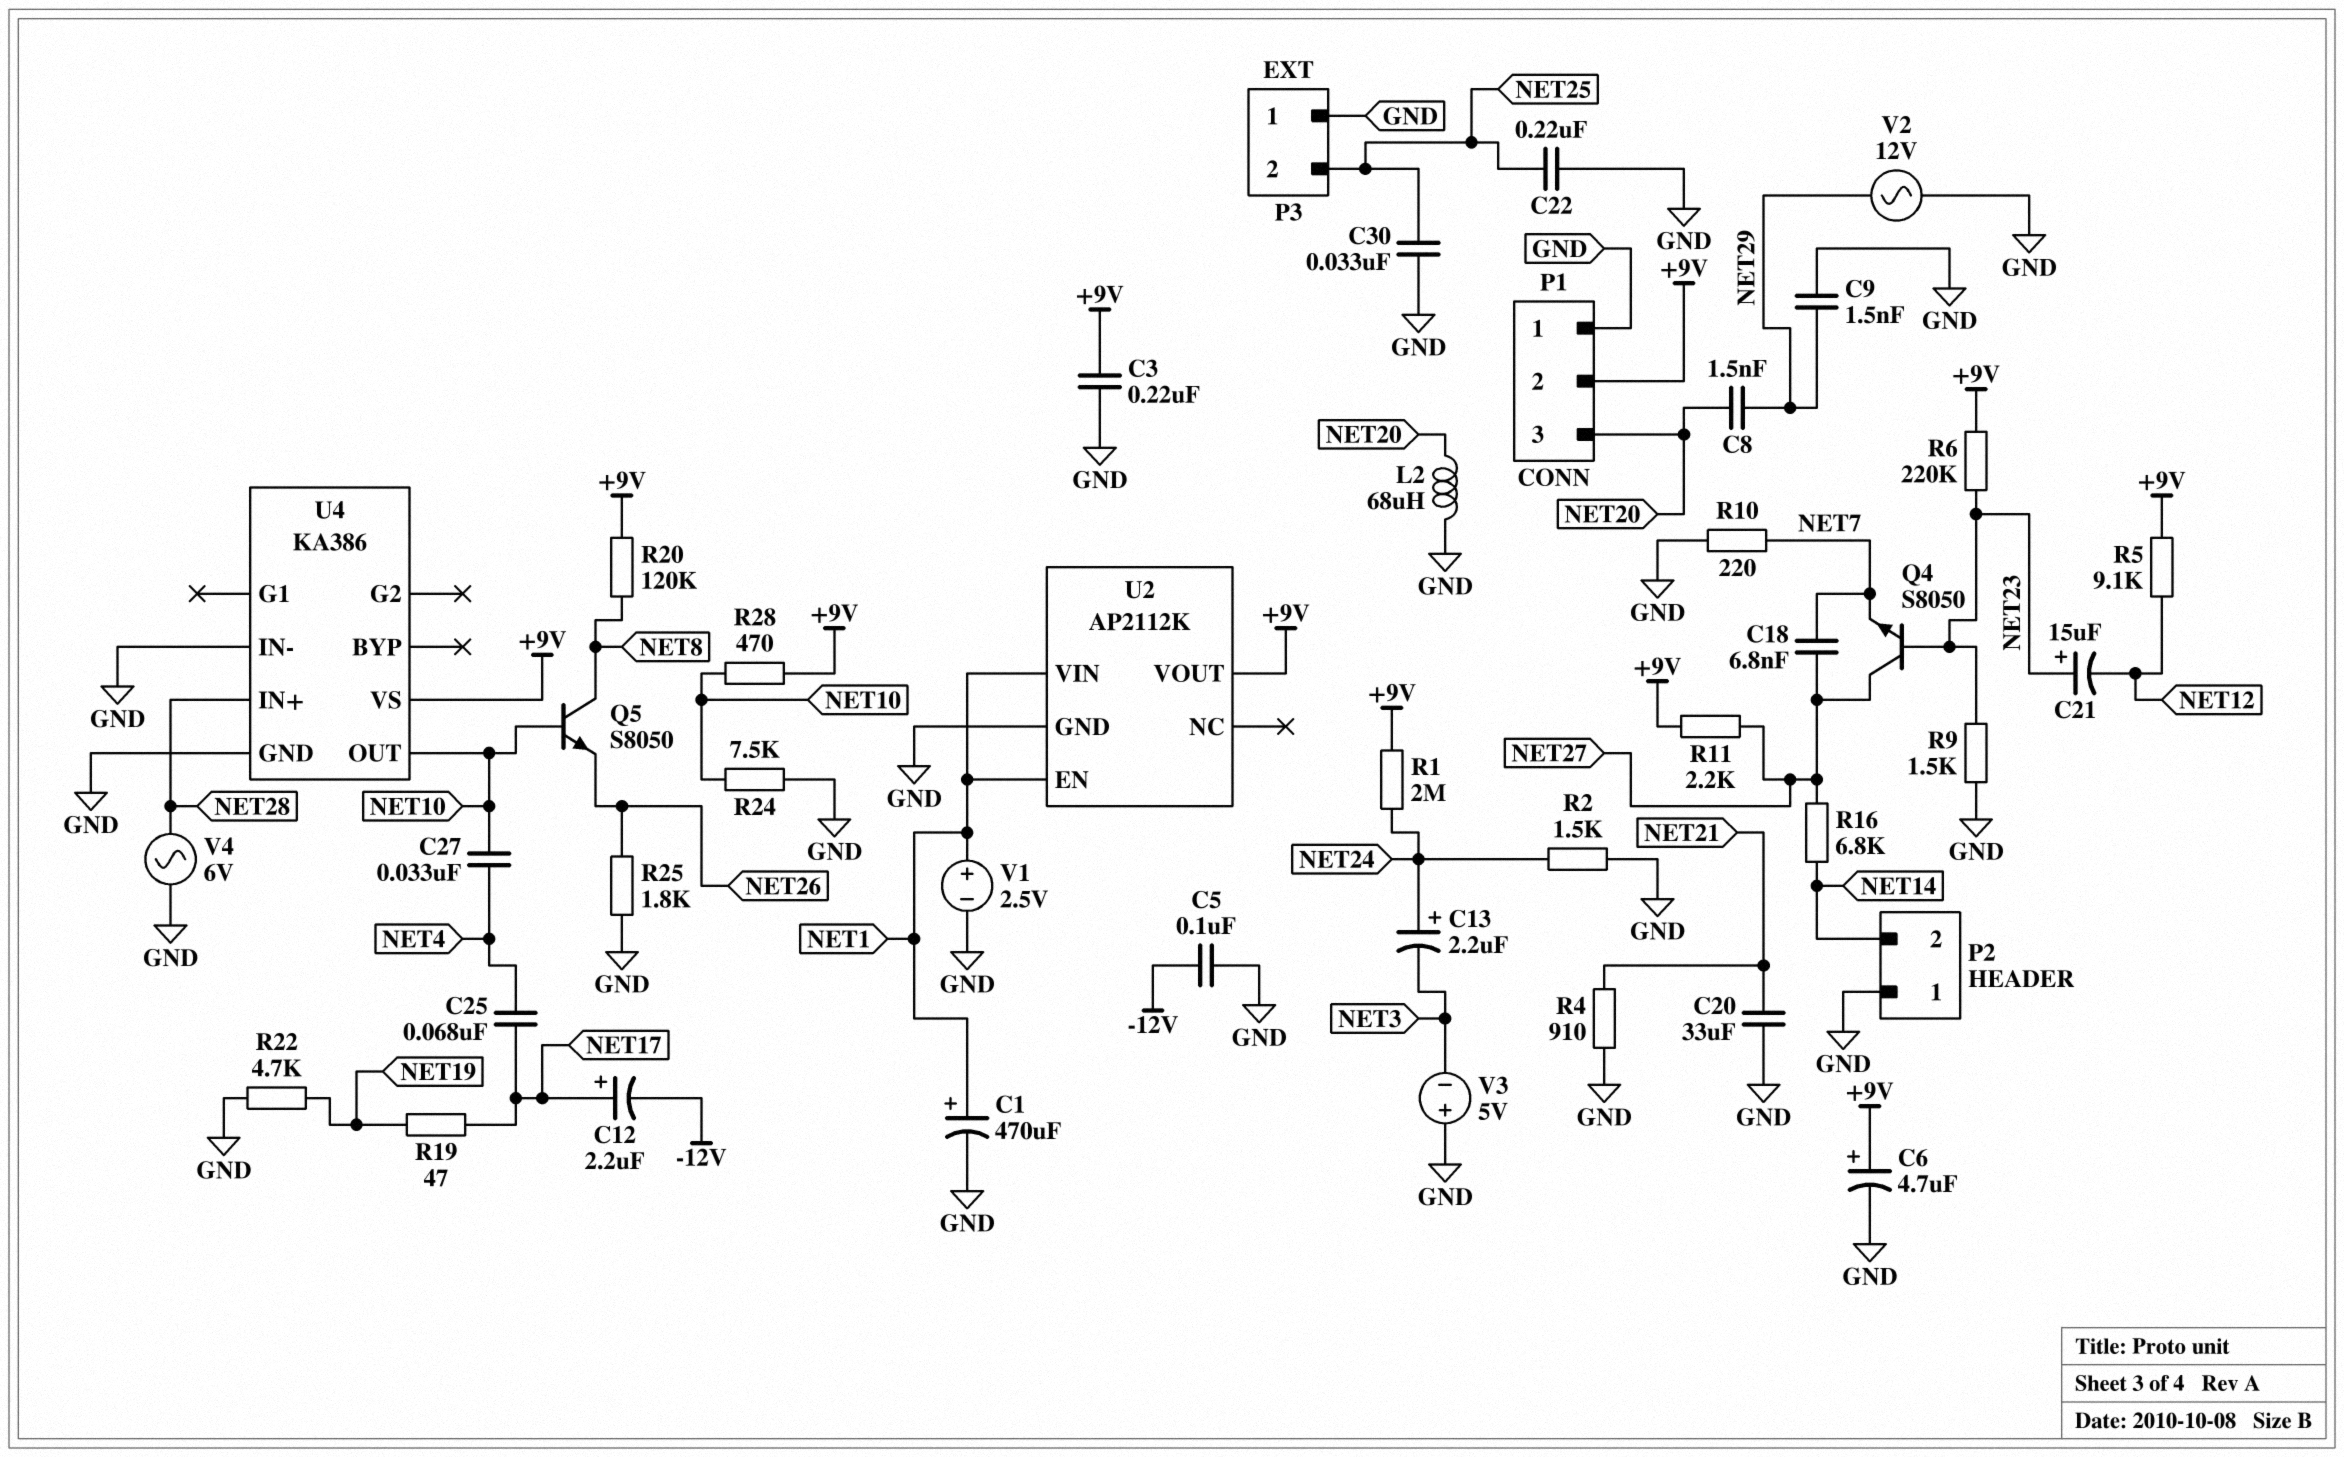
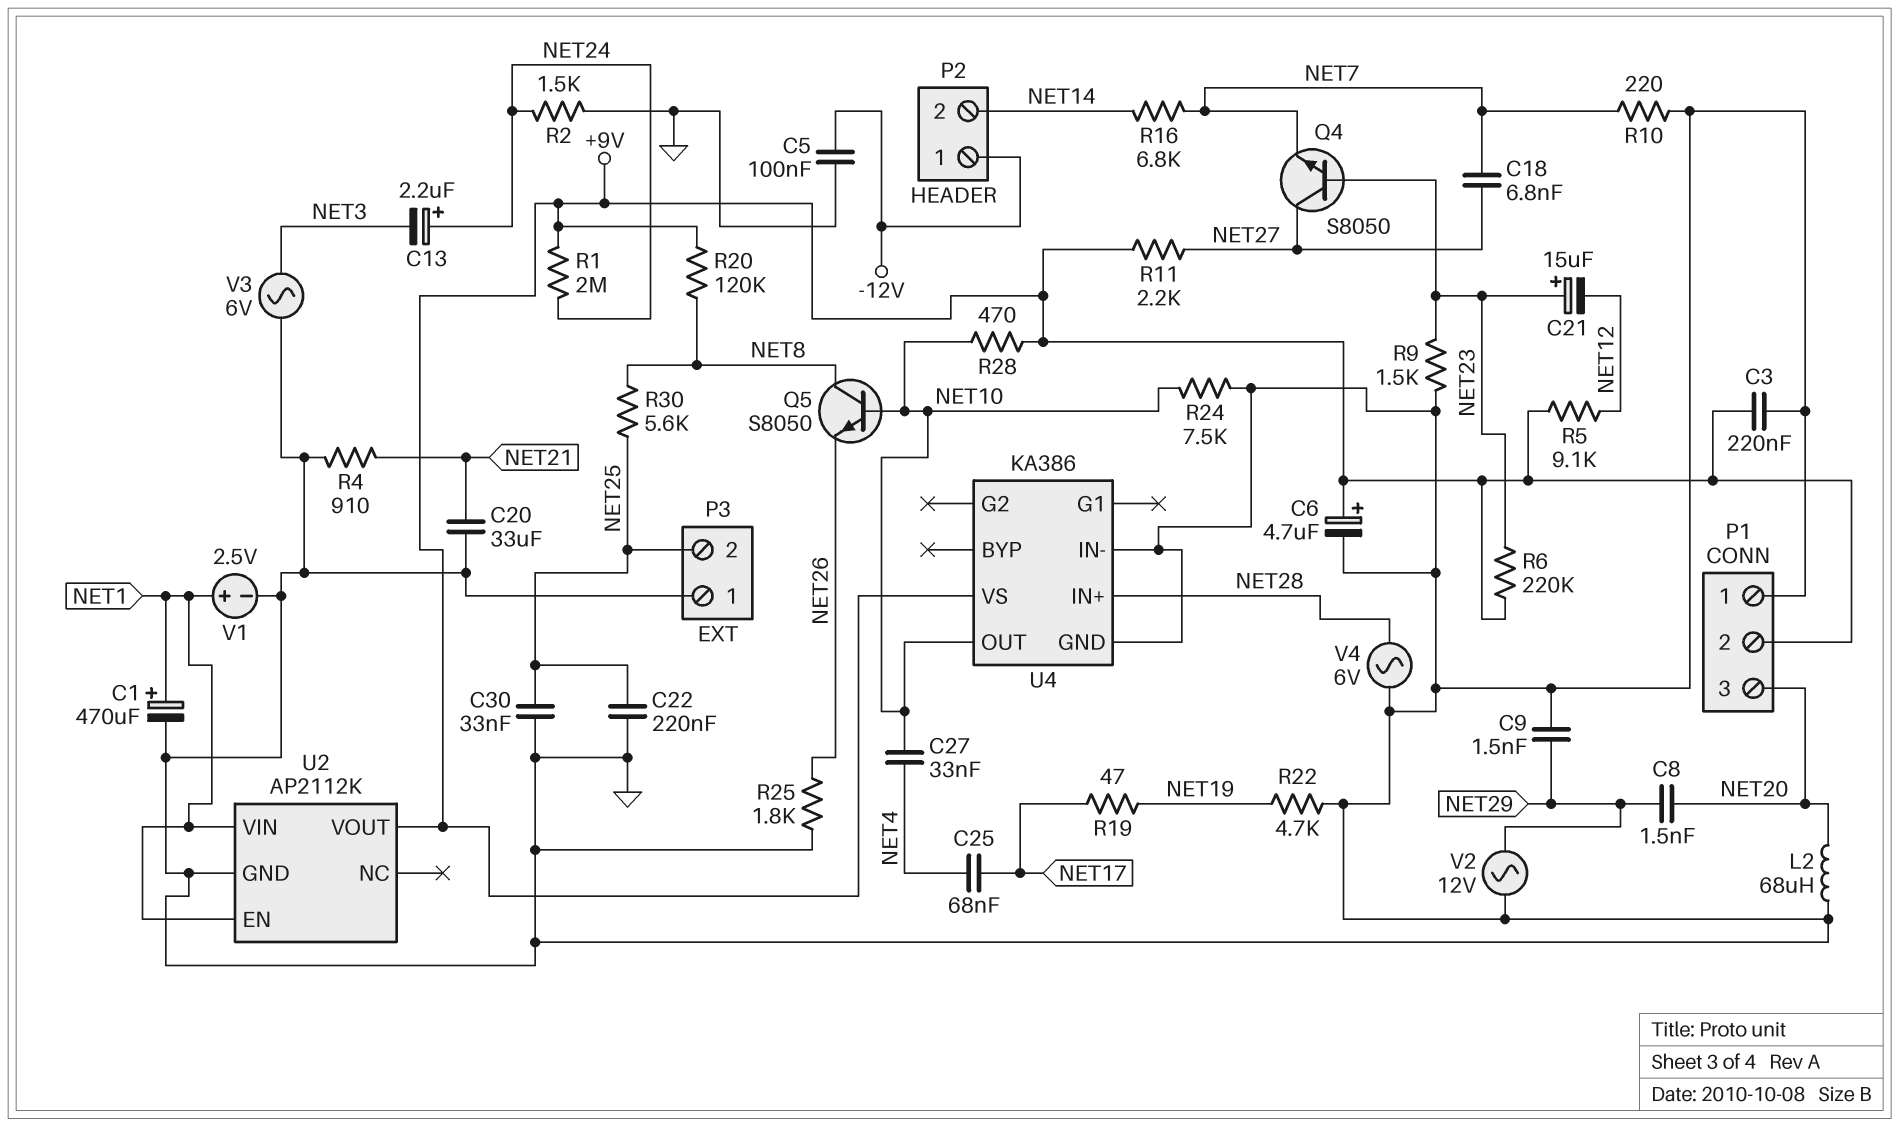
C12: 2.2uF (plus NET17, minus -12V) -> none
P2 pin 1: GND -> -12V
R16: 6.8k (NET14, NET27) -> 6.8k (NET7, NET14)
R30: none -> 5.6k (NET8, NET25)
V3: 5V (plus GND, minus NET3) -> AC 6V (GND, NET3)

